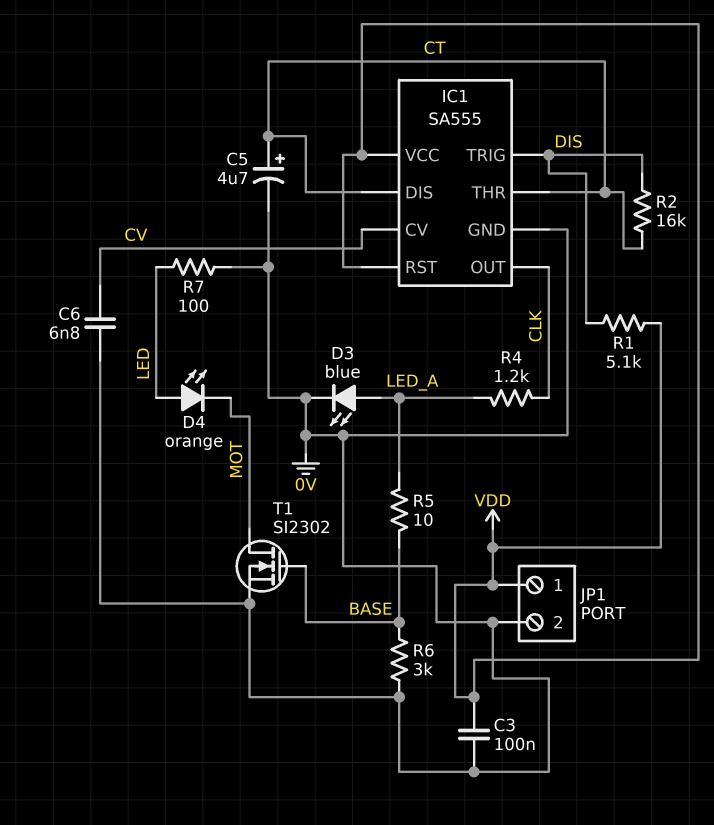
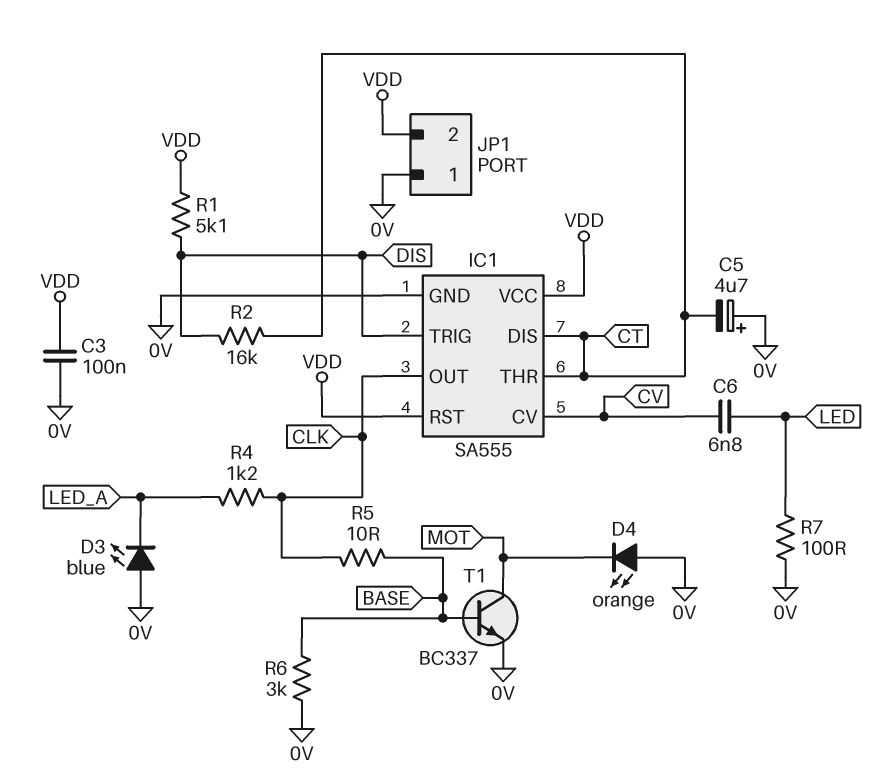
C5: 4.7uF (plus CT, minus 0V) -> 4.7uF (plus 0V, minus CT)
C6: 6.8nF (0V, CV) -> 6.8nF (CV, LED)
D3: LED blue (A LED_A, K 0V) -> LED blue (A 0V, K LED_A)
D4: LED orange (A LED, K MOT) -> LED orange (A 0V, K MOT)
JP1 pin 1: VDD -> 0V
JP1 pin 2: 0V -> VDD
R5: 10 (BASE, LED_A) -> 10 (BASE, CLK)
T1: NMOS SI2302 (G BASE, D MOT, S 0V) -> NPN BC337 (B BASE, C MOT, E 0V)

